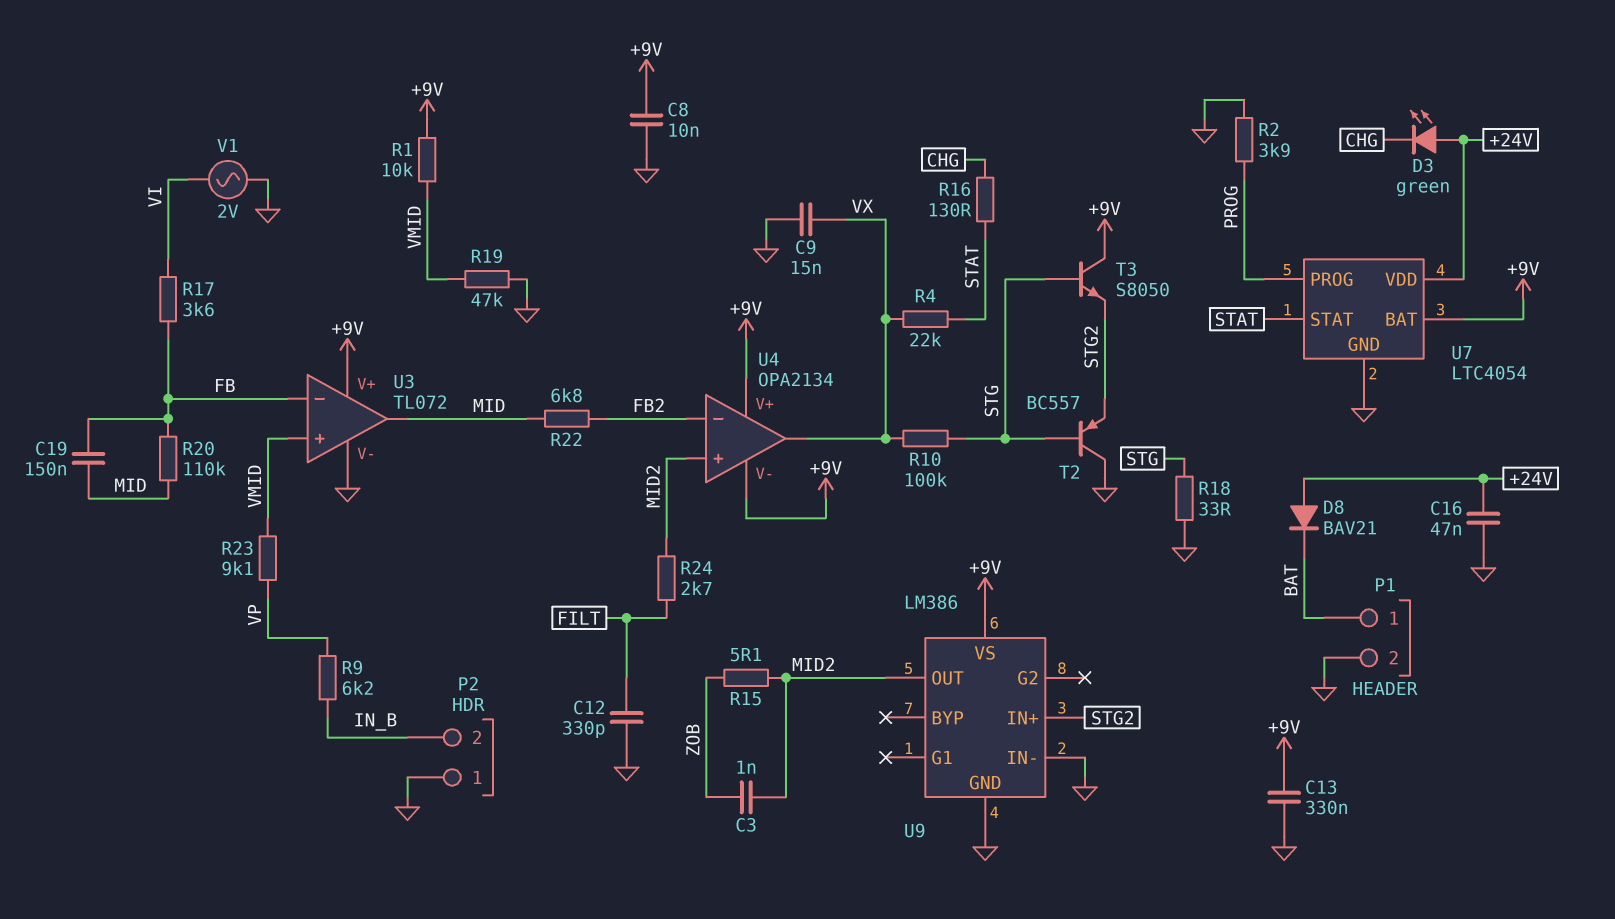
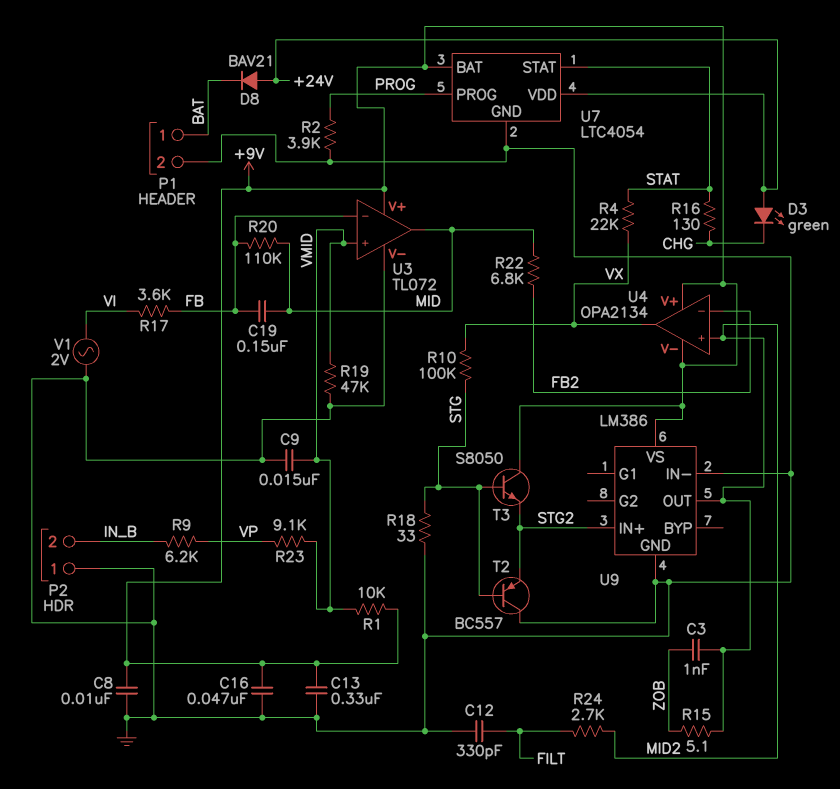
C9: 15nF (GND, VX) -> 15nF (GND, VMID)
C16: 47nF (+24V, GND) -> 47nF (+9V, GND)

